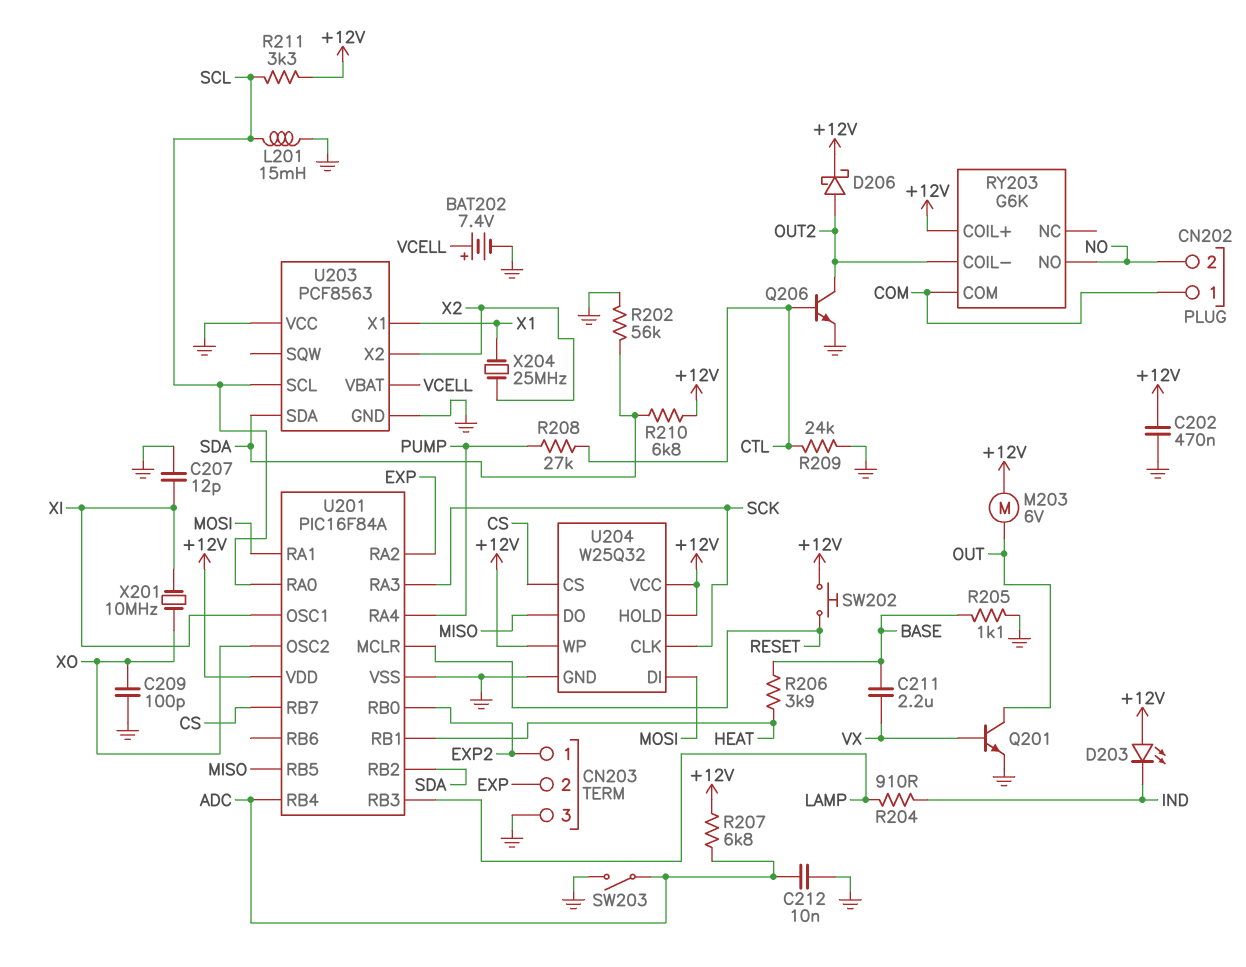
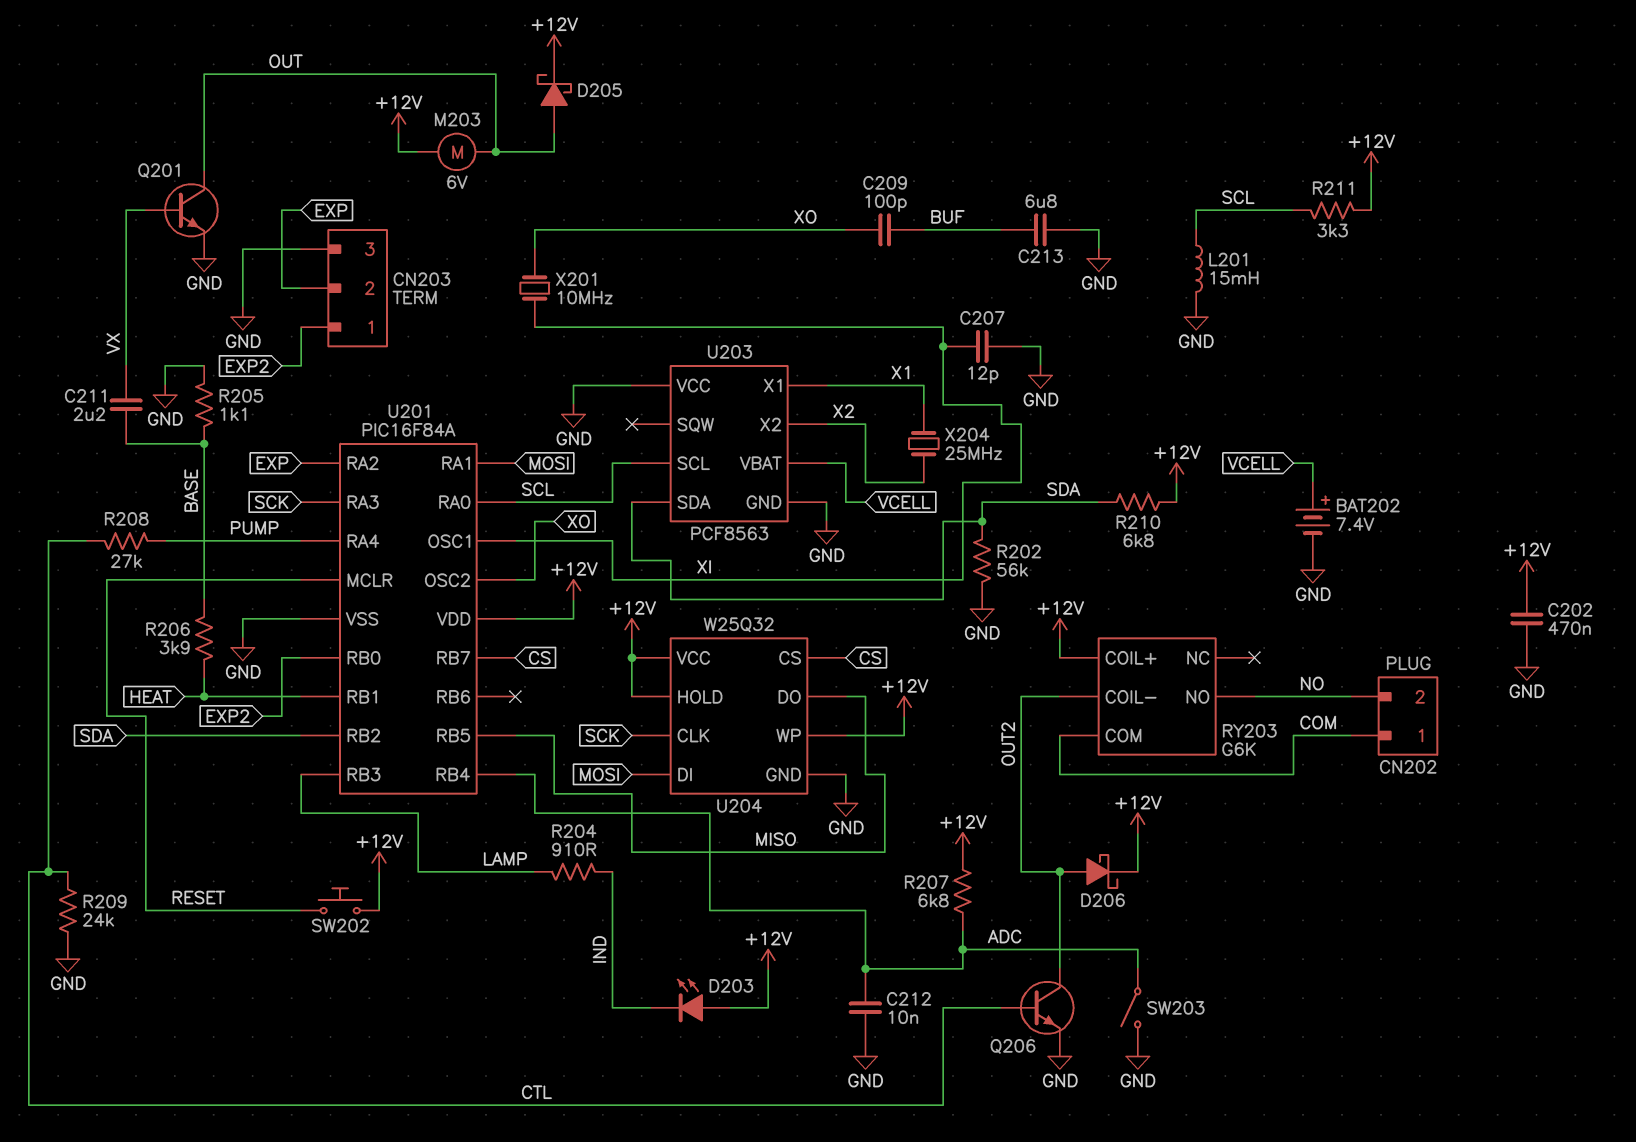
C209: 100pF (GND, XO) -> 100pF (BUF, XO)
C213: none -> 6.8uF (BUF, GND)
D205: none -> schottky (A OUT, K +12V)

